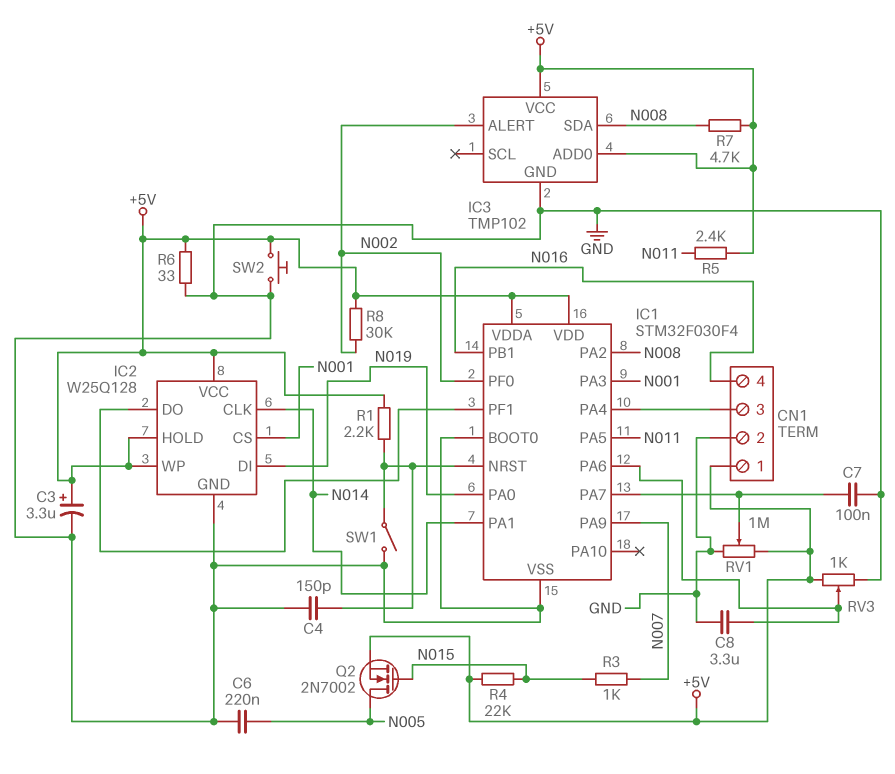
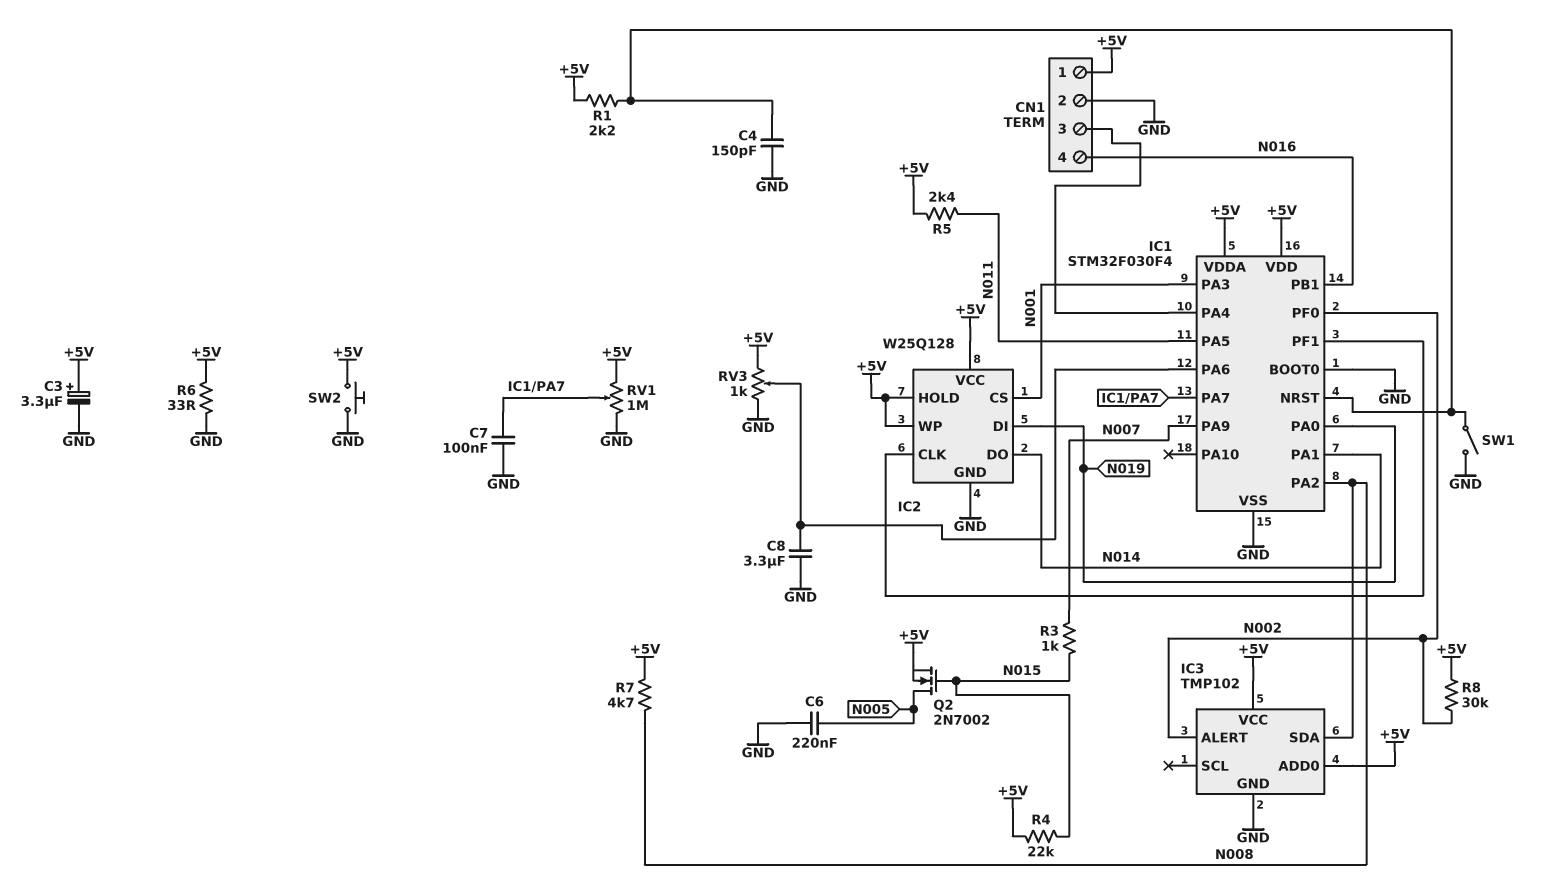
IC2 pin CLK: N014 -> IC1/PF1
IC2 pin DO: IC1/PF1 -> N014

